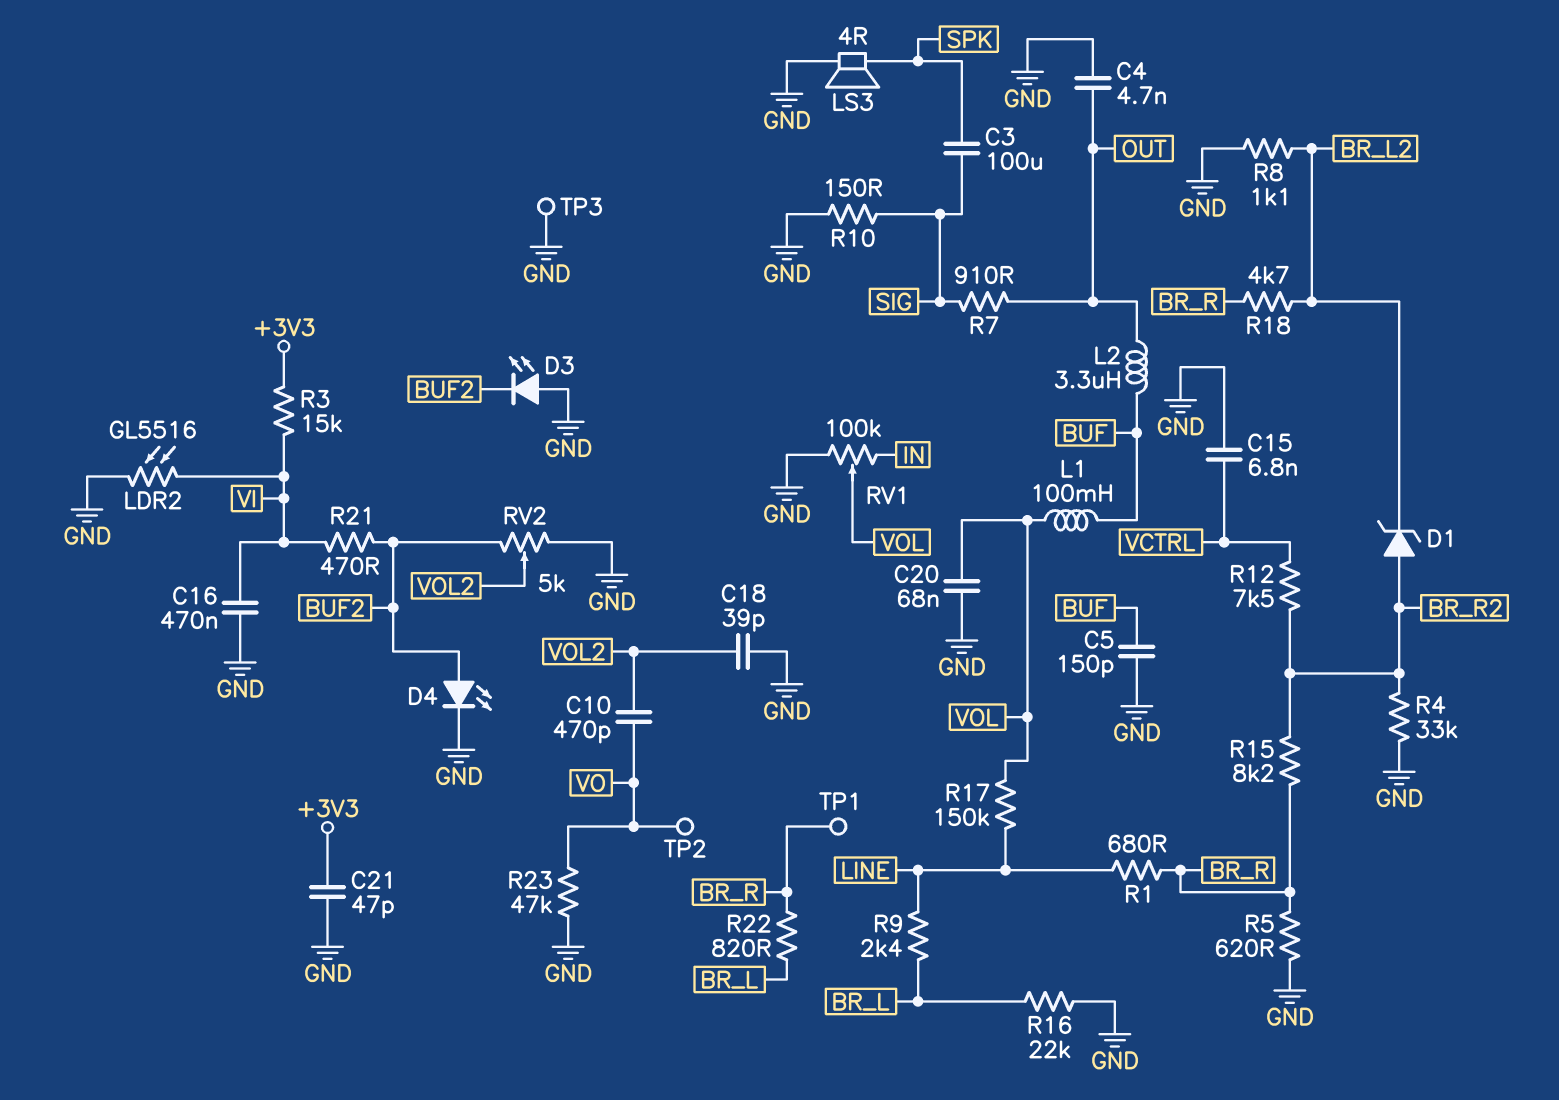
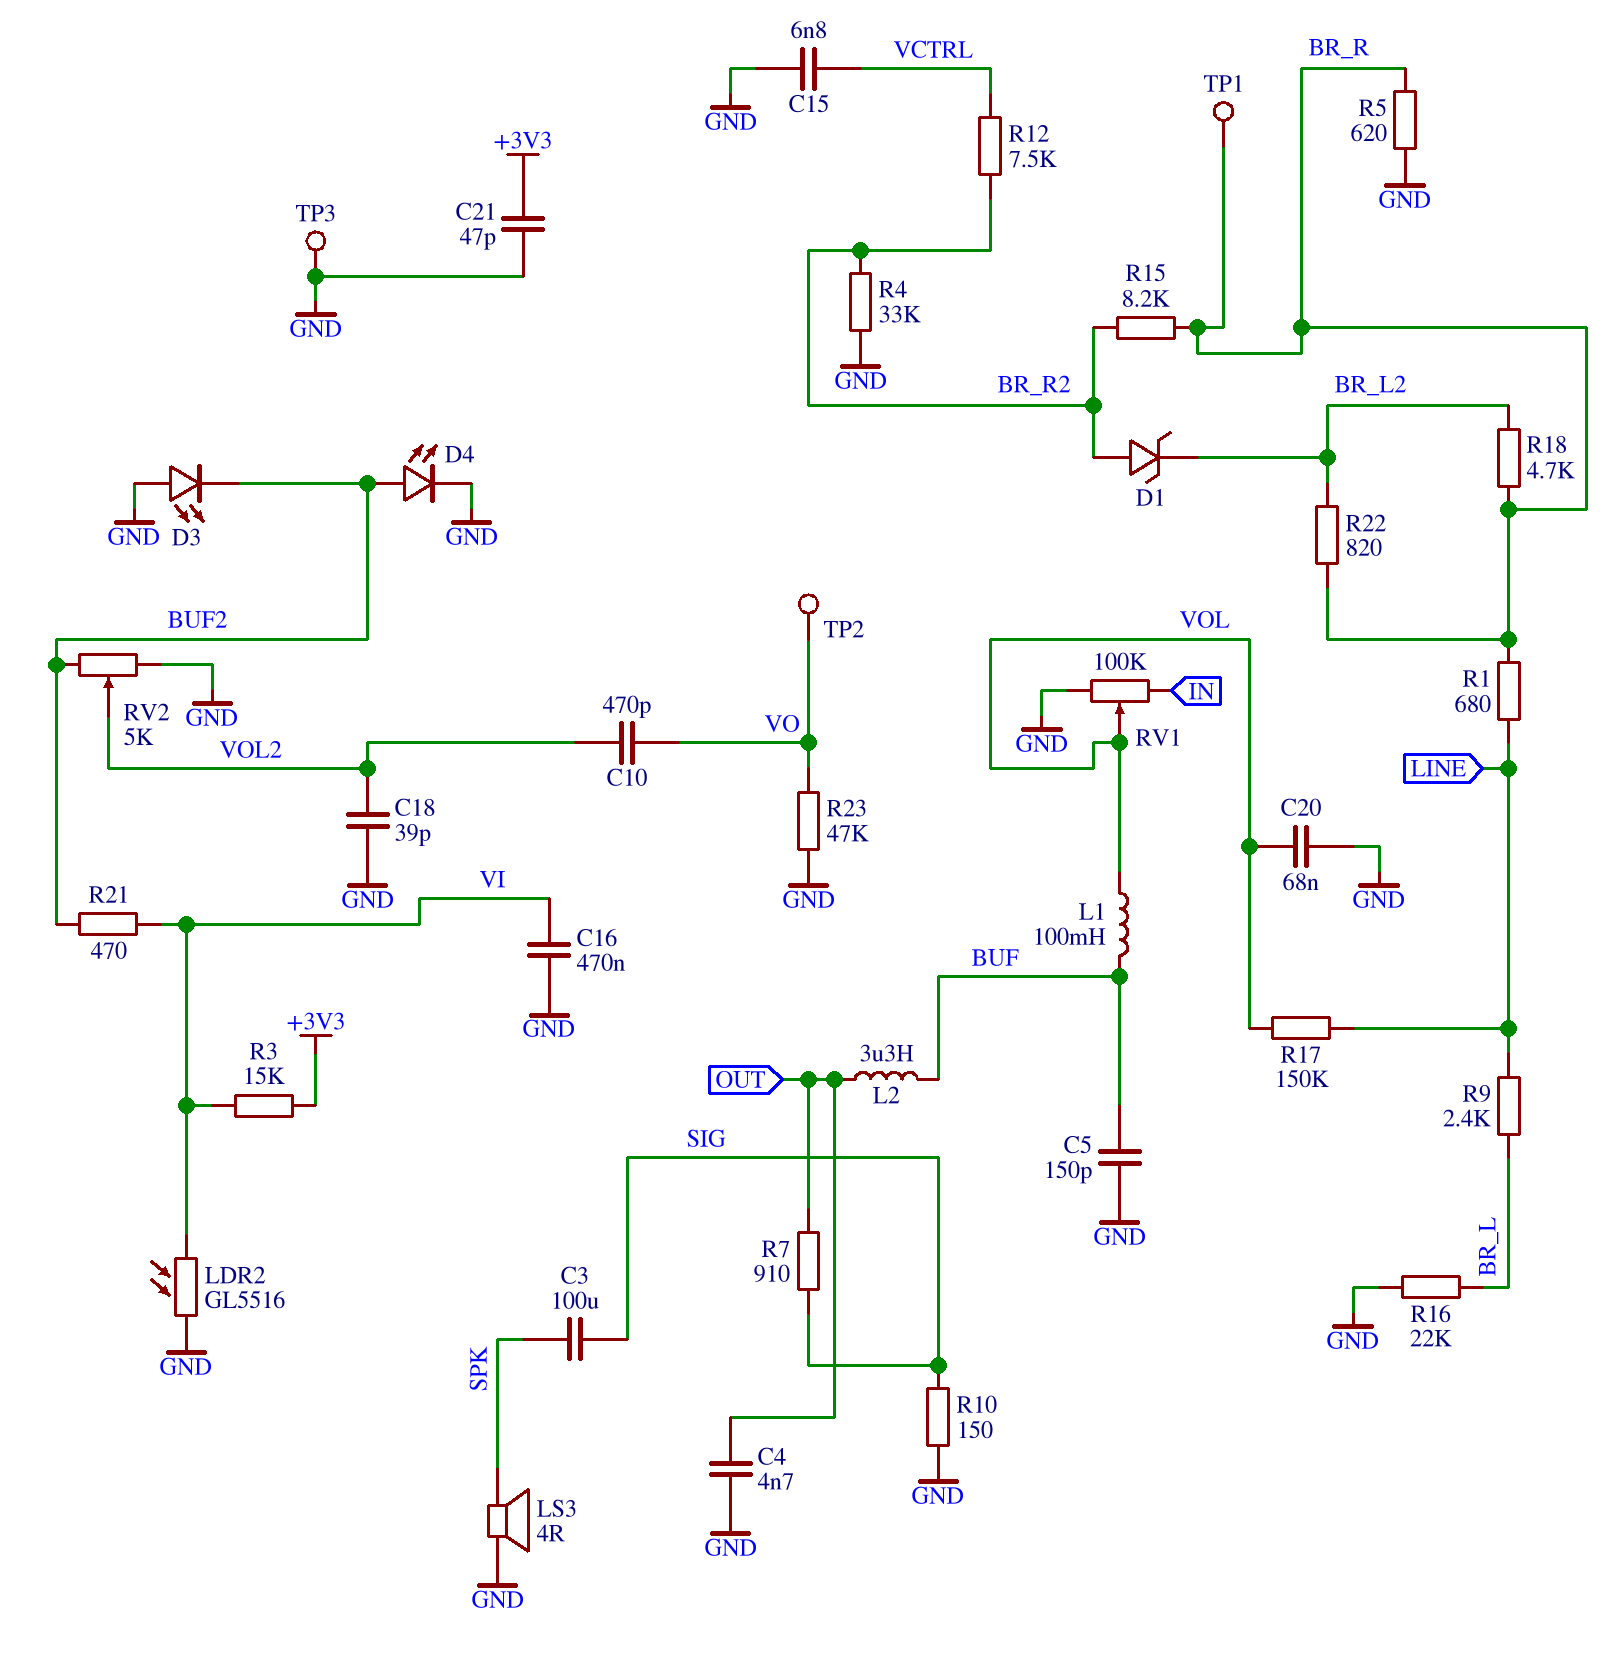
R8: 1.1k (BR_L2, GND) -> none
R22: 820 (BR_L, BR_R) -> 820 (BR_L2, BR_R)

